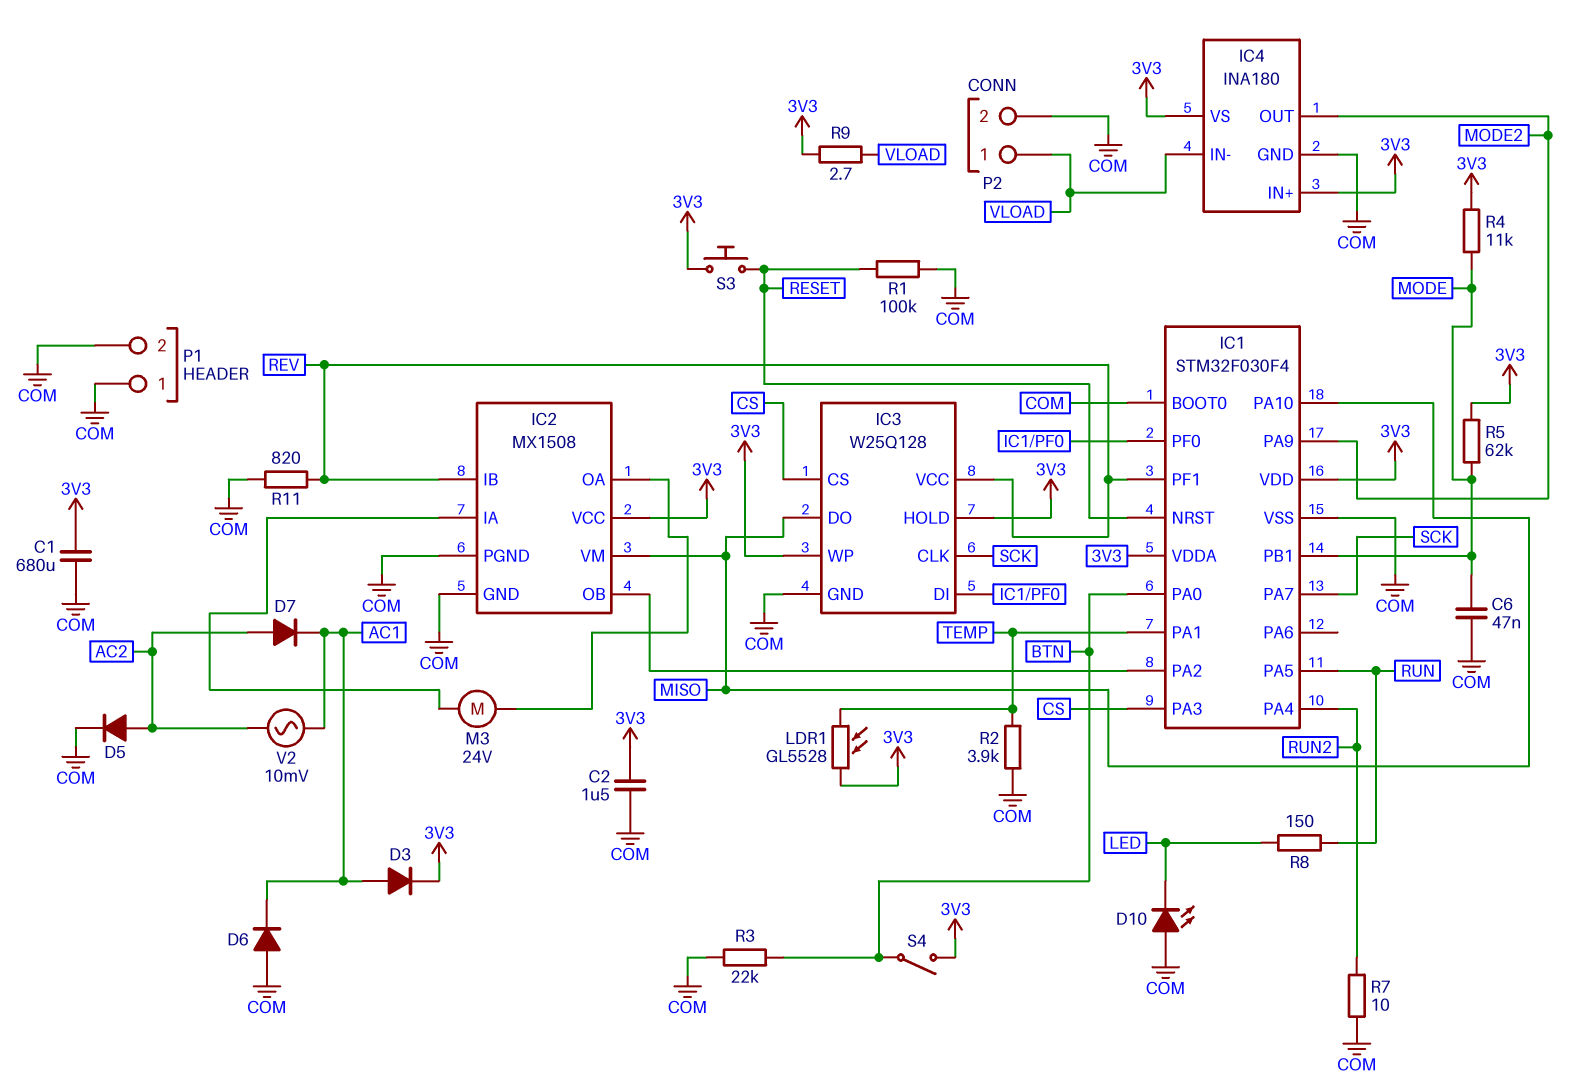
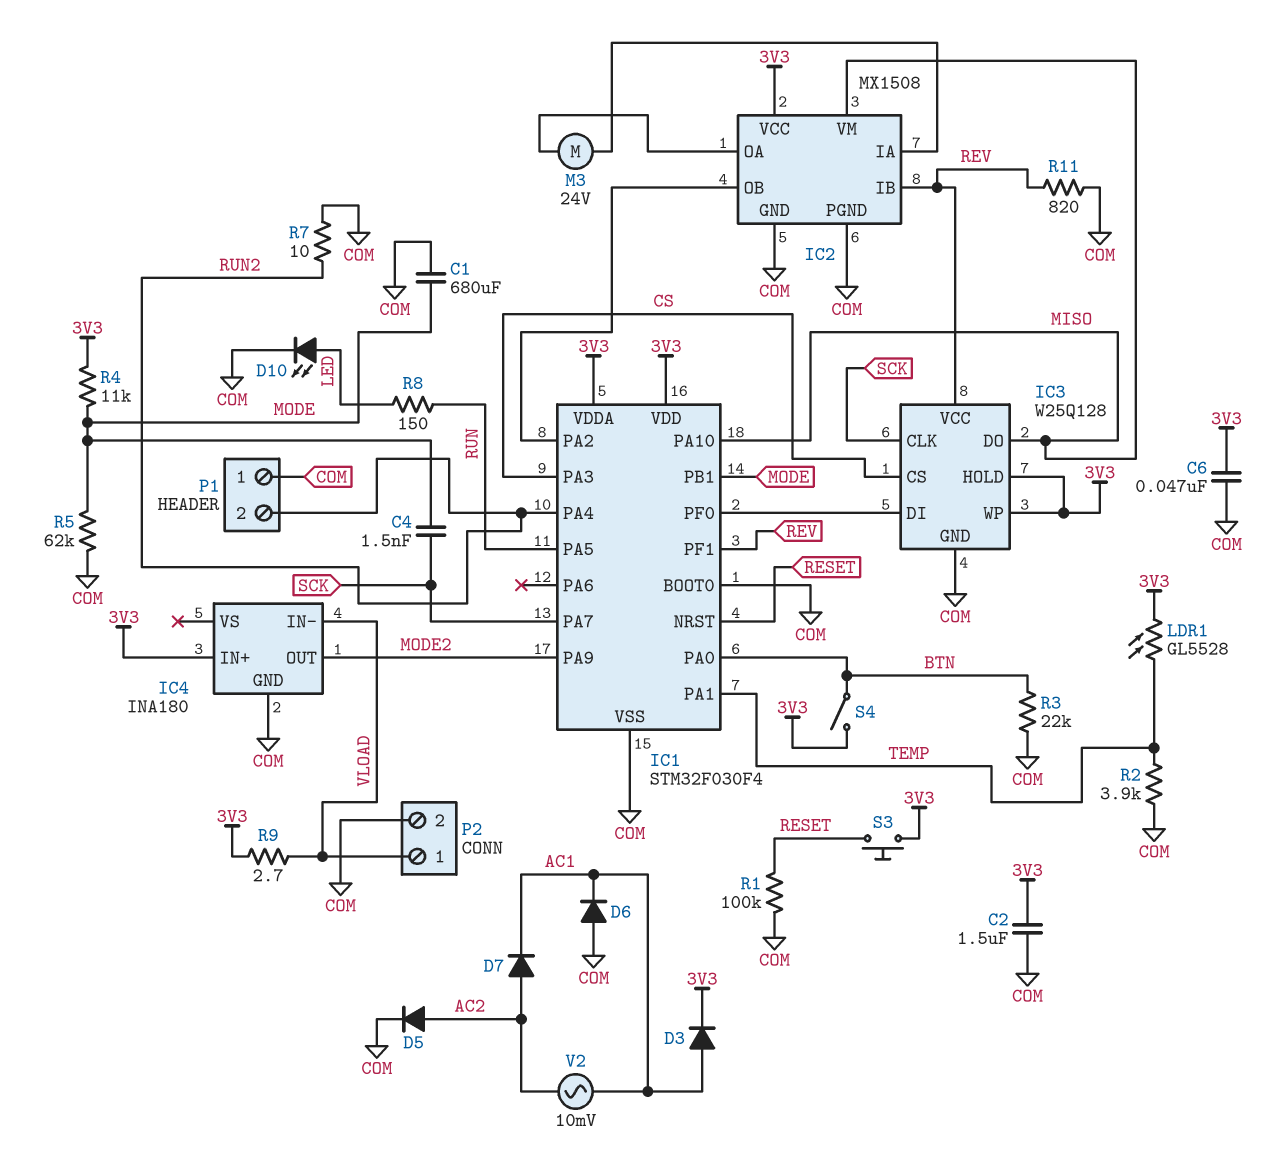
C1: 680uF (3V3, COM) -> 680uF (COM, MODE)
C4: none -> 1.5nF (MODE, SCK)
C6: 47nF (COM, MODE) -> 47nF (3V3, COM)
D10: LED (A COM, K LED) -> LED (A LED, K COM)
IC4 pin VS: 3V3 -> none
P1 pin 2: COM -> RUN2
R5: 62k (3V3, MODE) -> 62k (COM, MODE)

